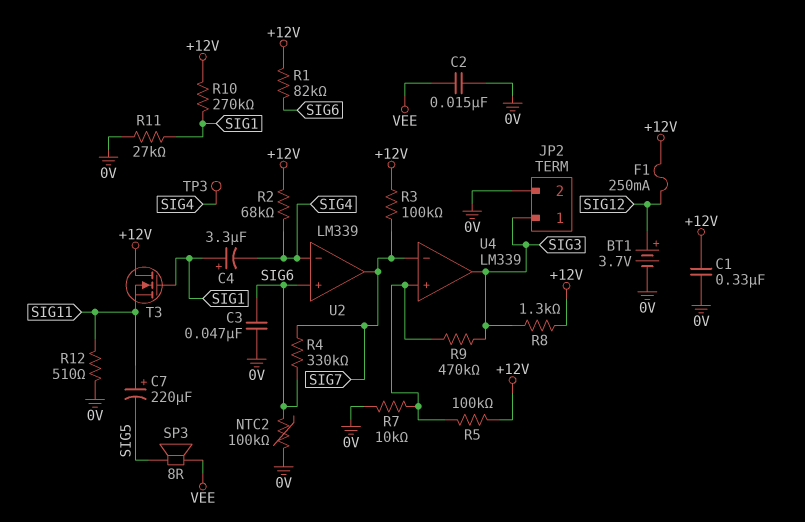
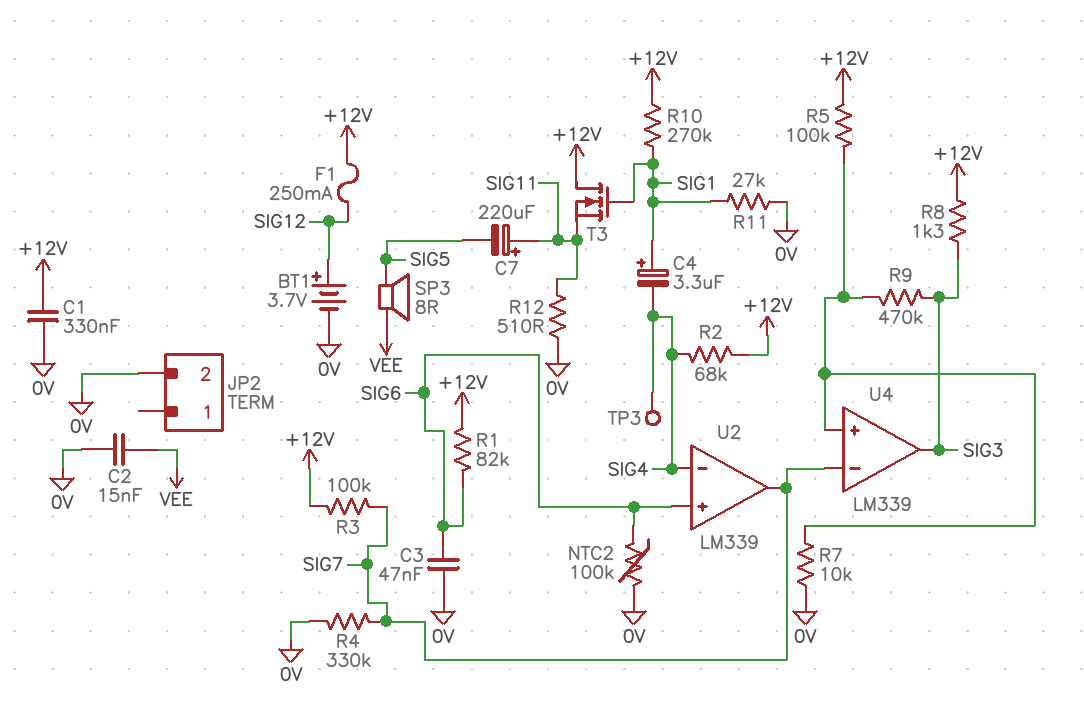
JP2 pin 1: SIG3 -> none
R4: 330k (SIG6, SIG7) -> 330k (0V, SIG7)

